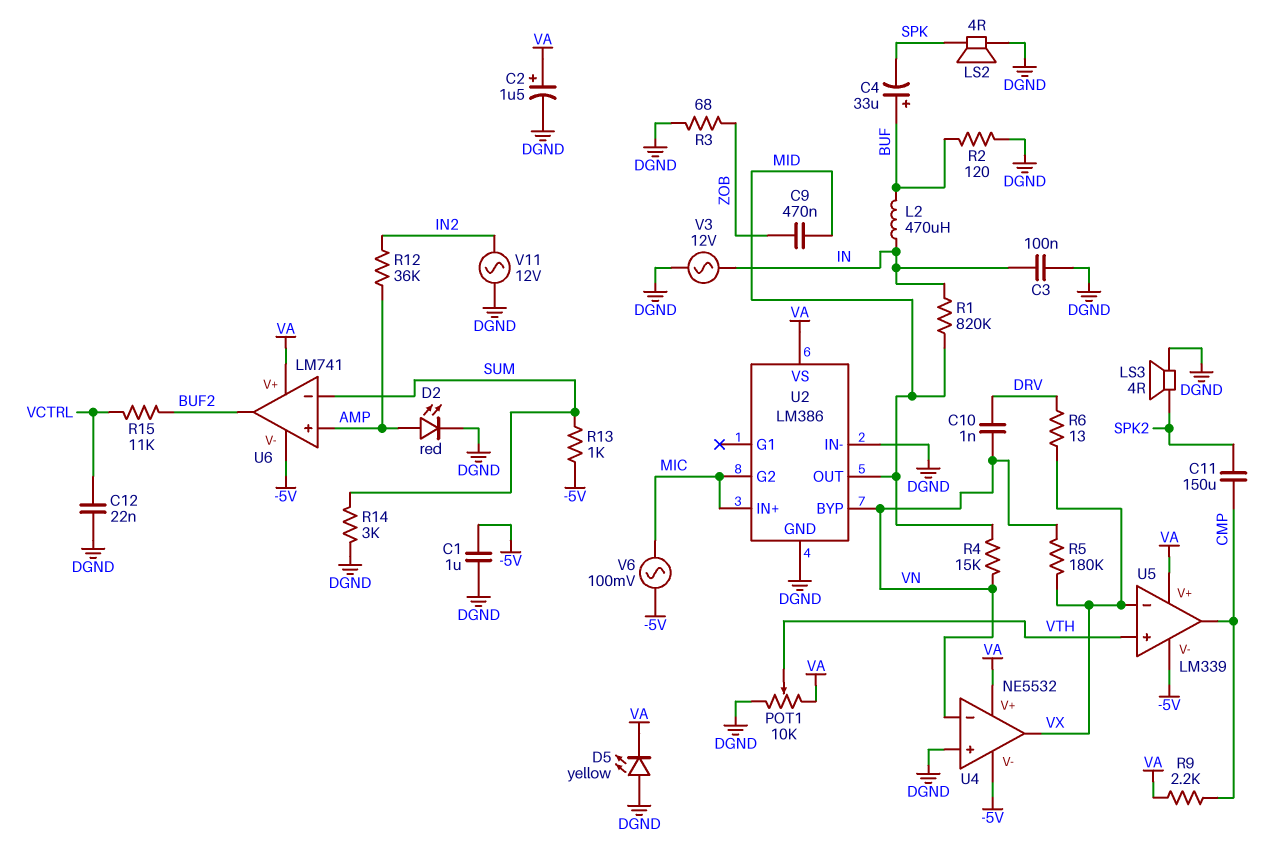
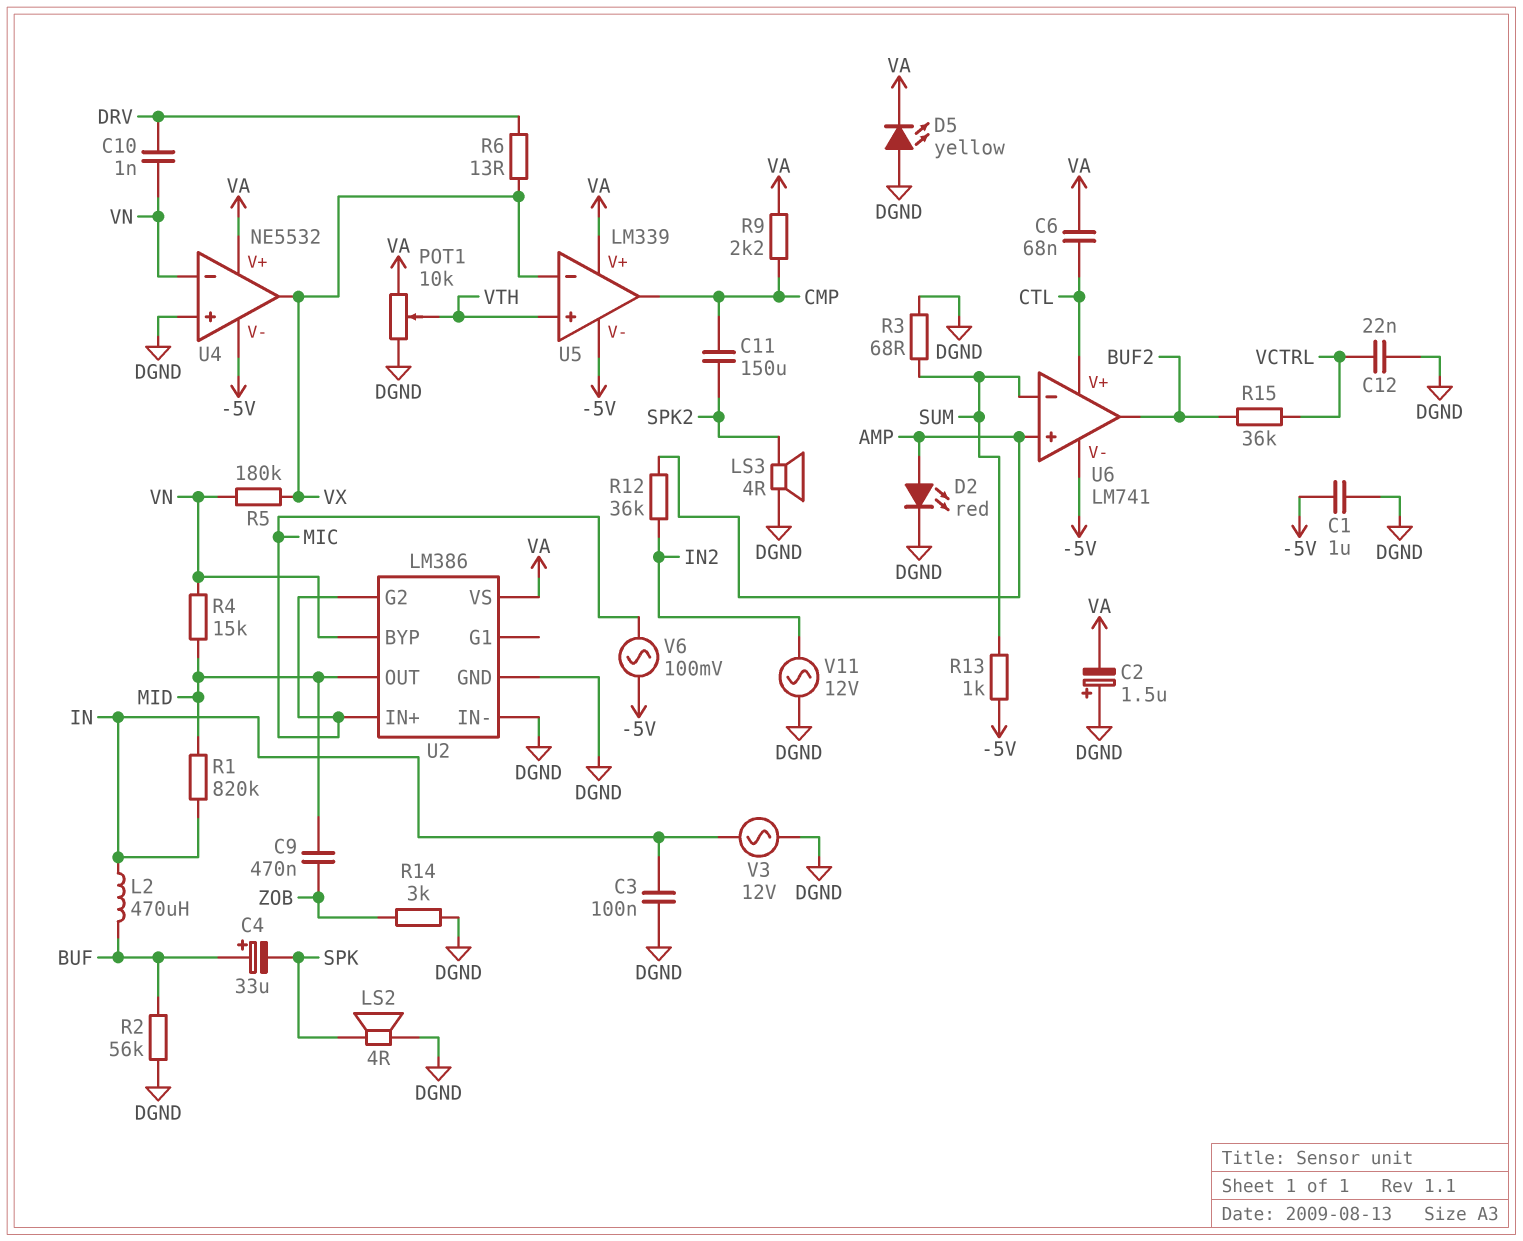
C2: 1.5uF (plus VA, minus DGND) -> 1.5uF (plus DGND, minus VA)
C6: none -> 68nF (CTL, VA)
R2: 120 (BUF, DGND) -> 56k (BUF, DGND)
R3: 68 (DGND, ZOB) -> 68 (DGND, SUM)
R14: 3k (DGND, SUM) -> 3k (DGND, ZOB)
R15: 11k (BUF2, VCTRL) -> 36k (BUF2, VCTRL)
U6 pin V+: VA -> CTL

